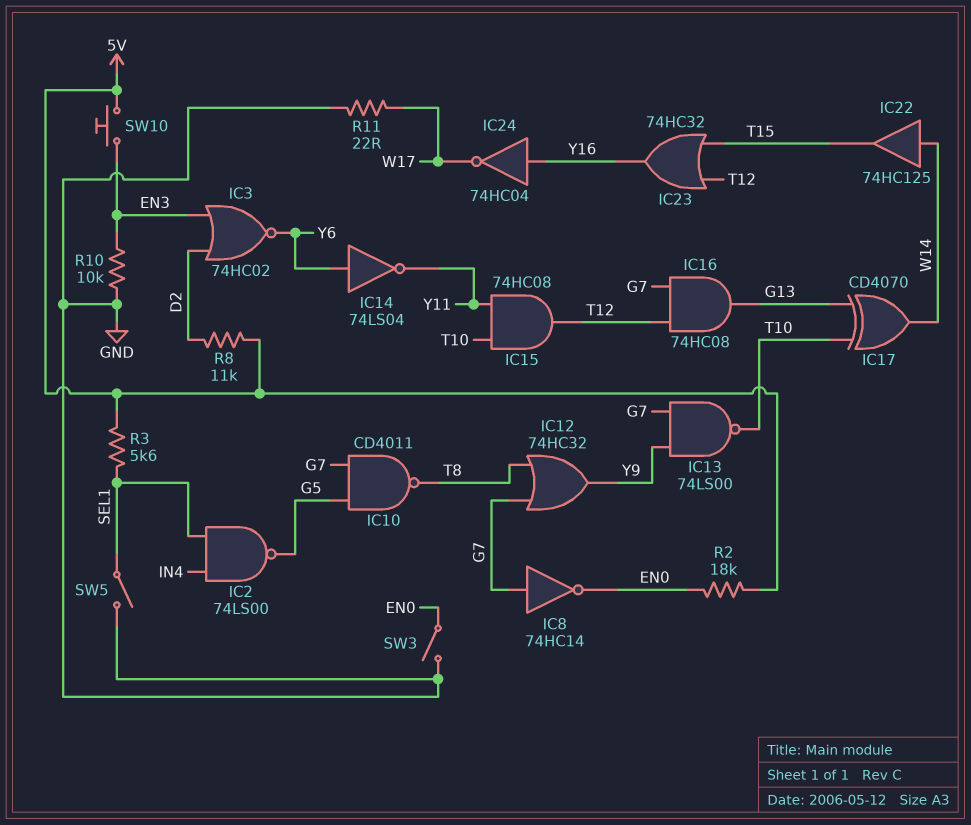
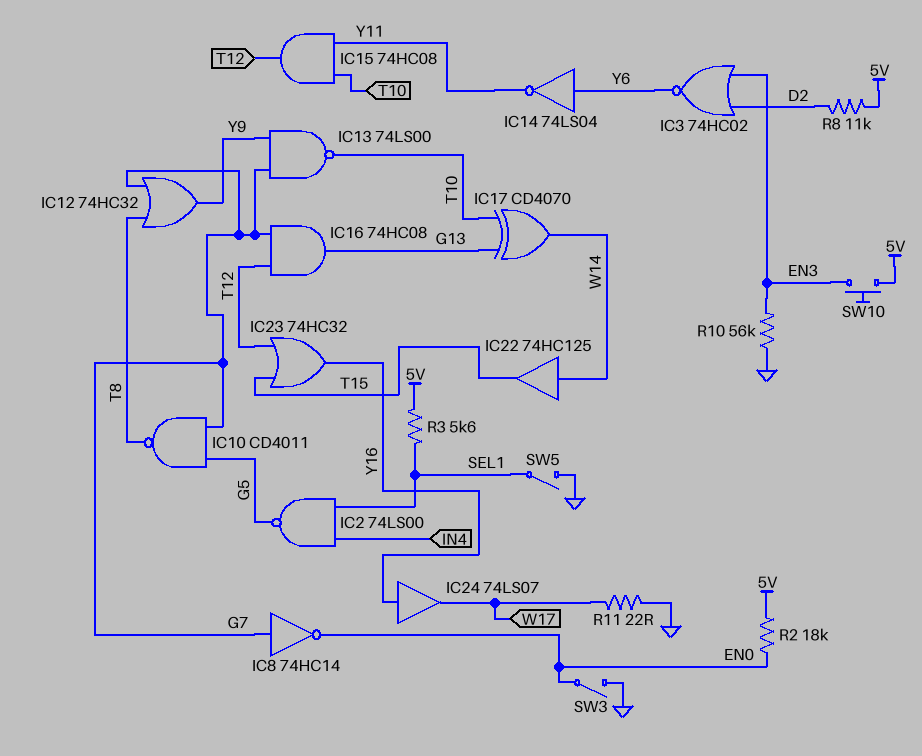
IC24: NOT 74HC04 (in Y16, out W17) -> buffer 74LS07 (in Y16, out W17)
R10: 10k (EN3, GND) -> 56k (EN3, GND)

